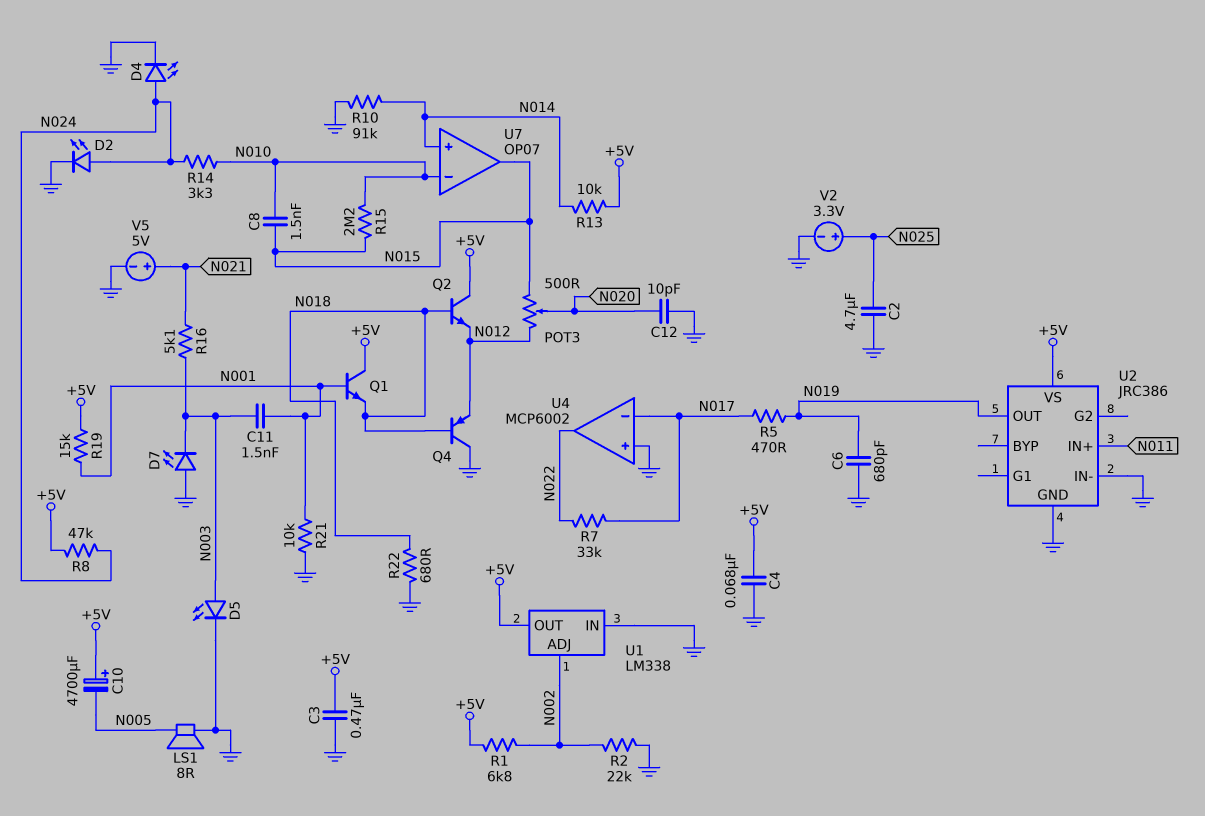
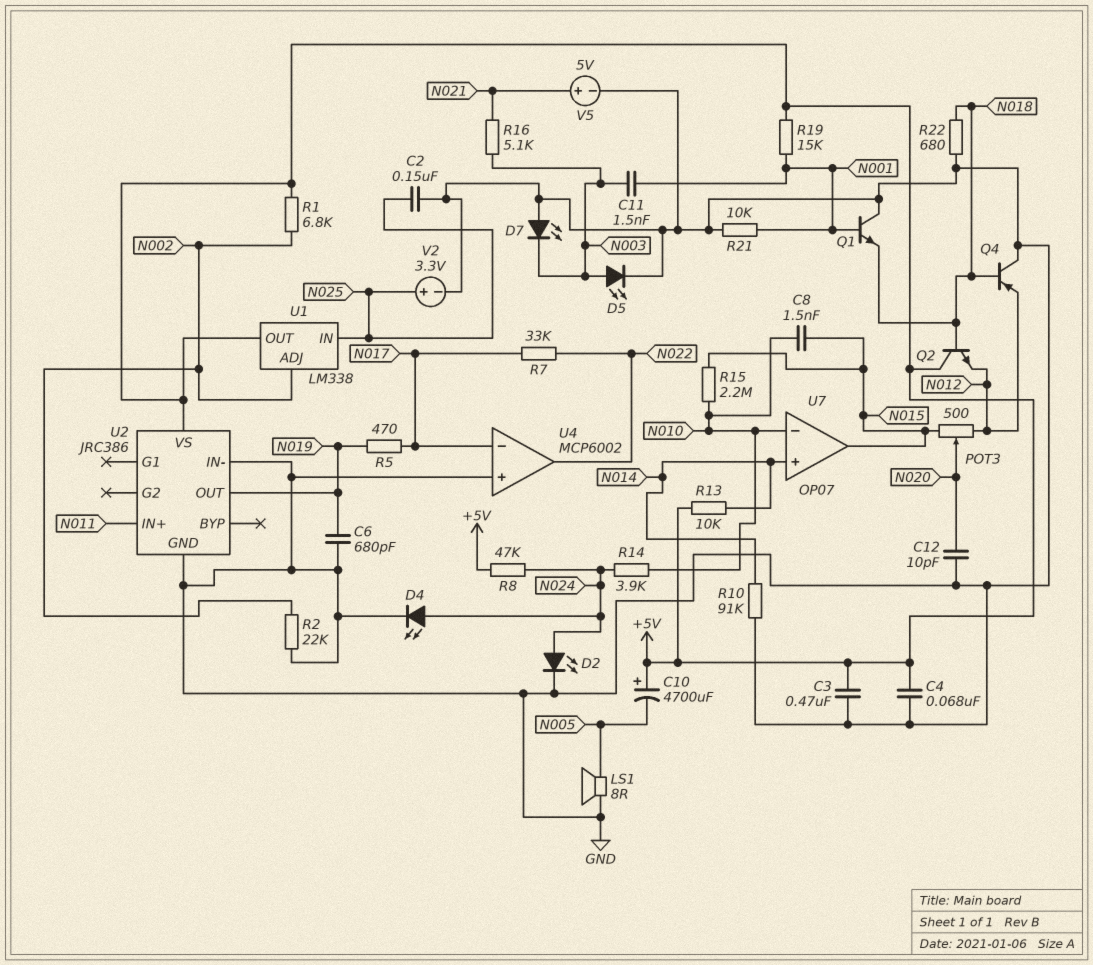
C2: 4.7uF (GND, N025) -> 150nF (GND, N025)
Q1: NPN (B N001, C +5V, E N018) -> NPN (B N001, C GND, E N018)
R14: 3.3k (N010, N024) -> 3.9k (N010, N024)
U1 pin IN: GND -> N025

